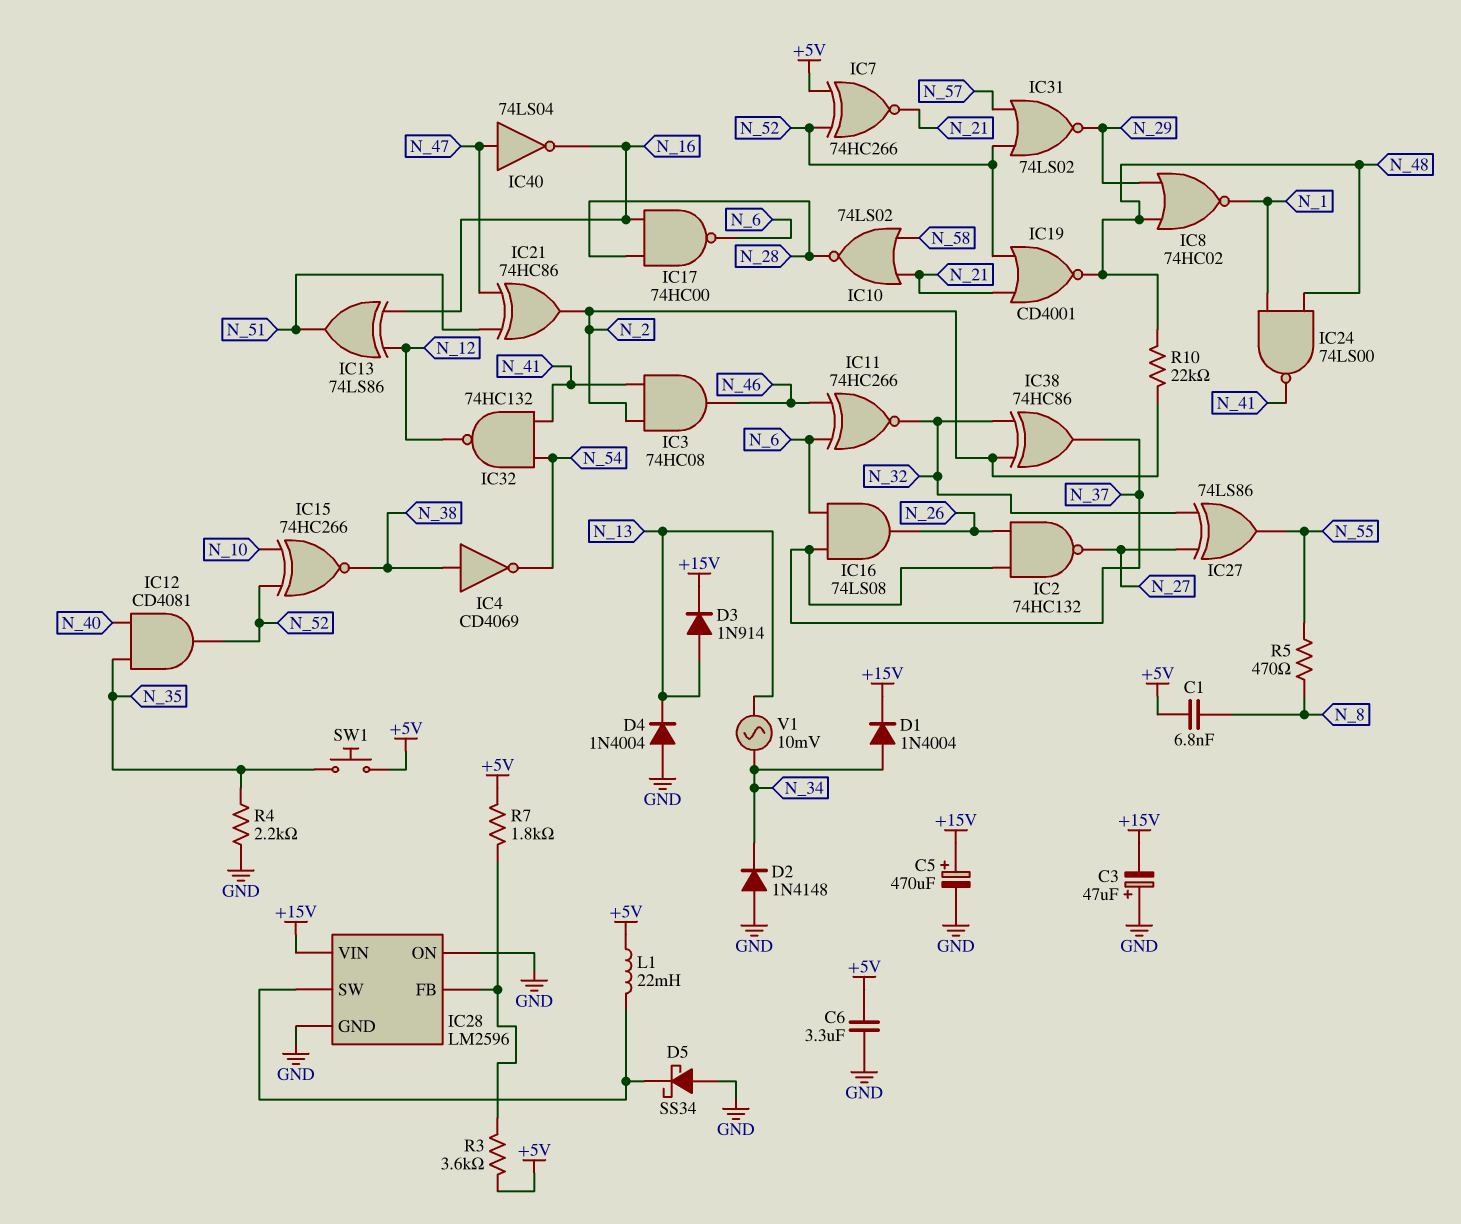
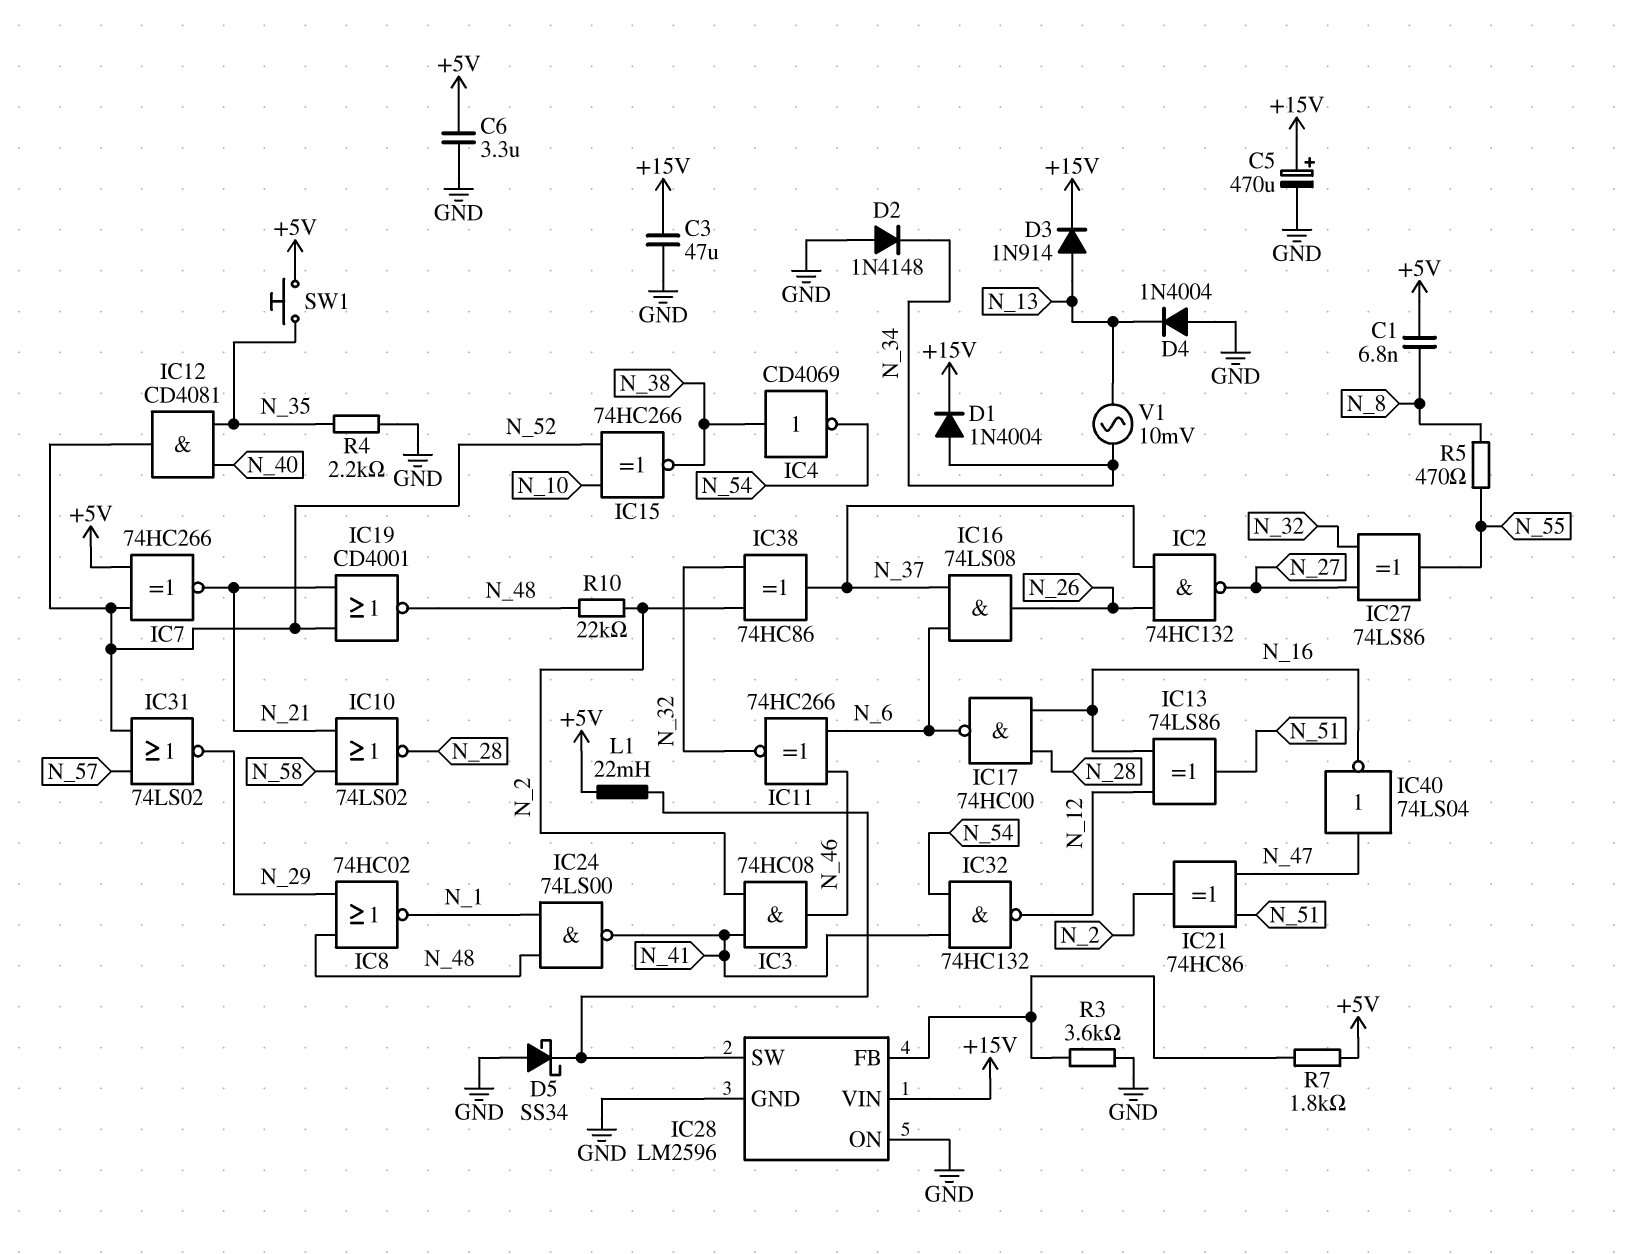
C3: 47uF (plus GND, minus +15V) -> 47uF (+15V, GND)
R3: 3.6k (+5V, IC28/FB) -> 3.6k (GND, IC28/FB)

